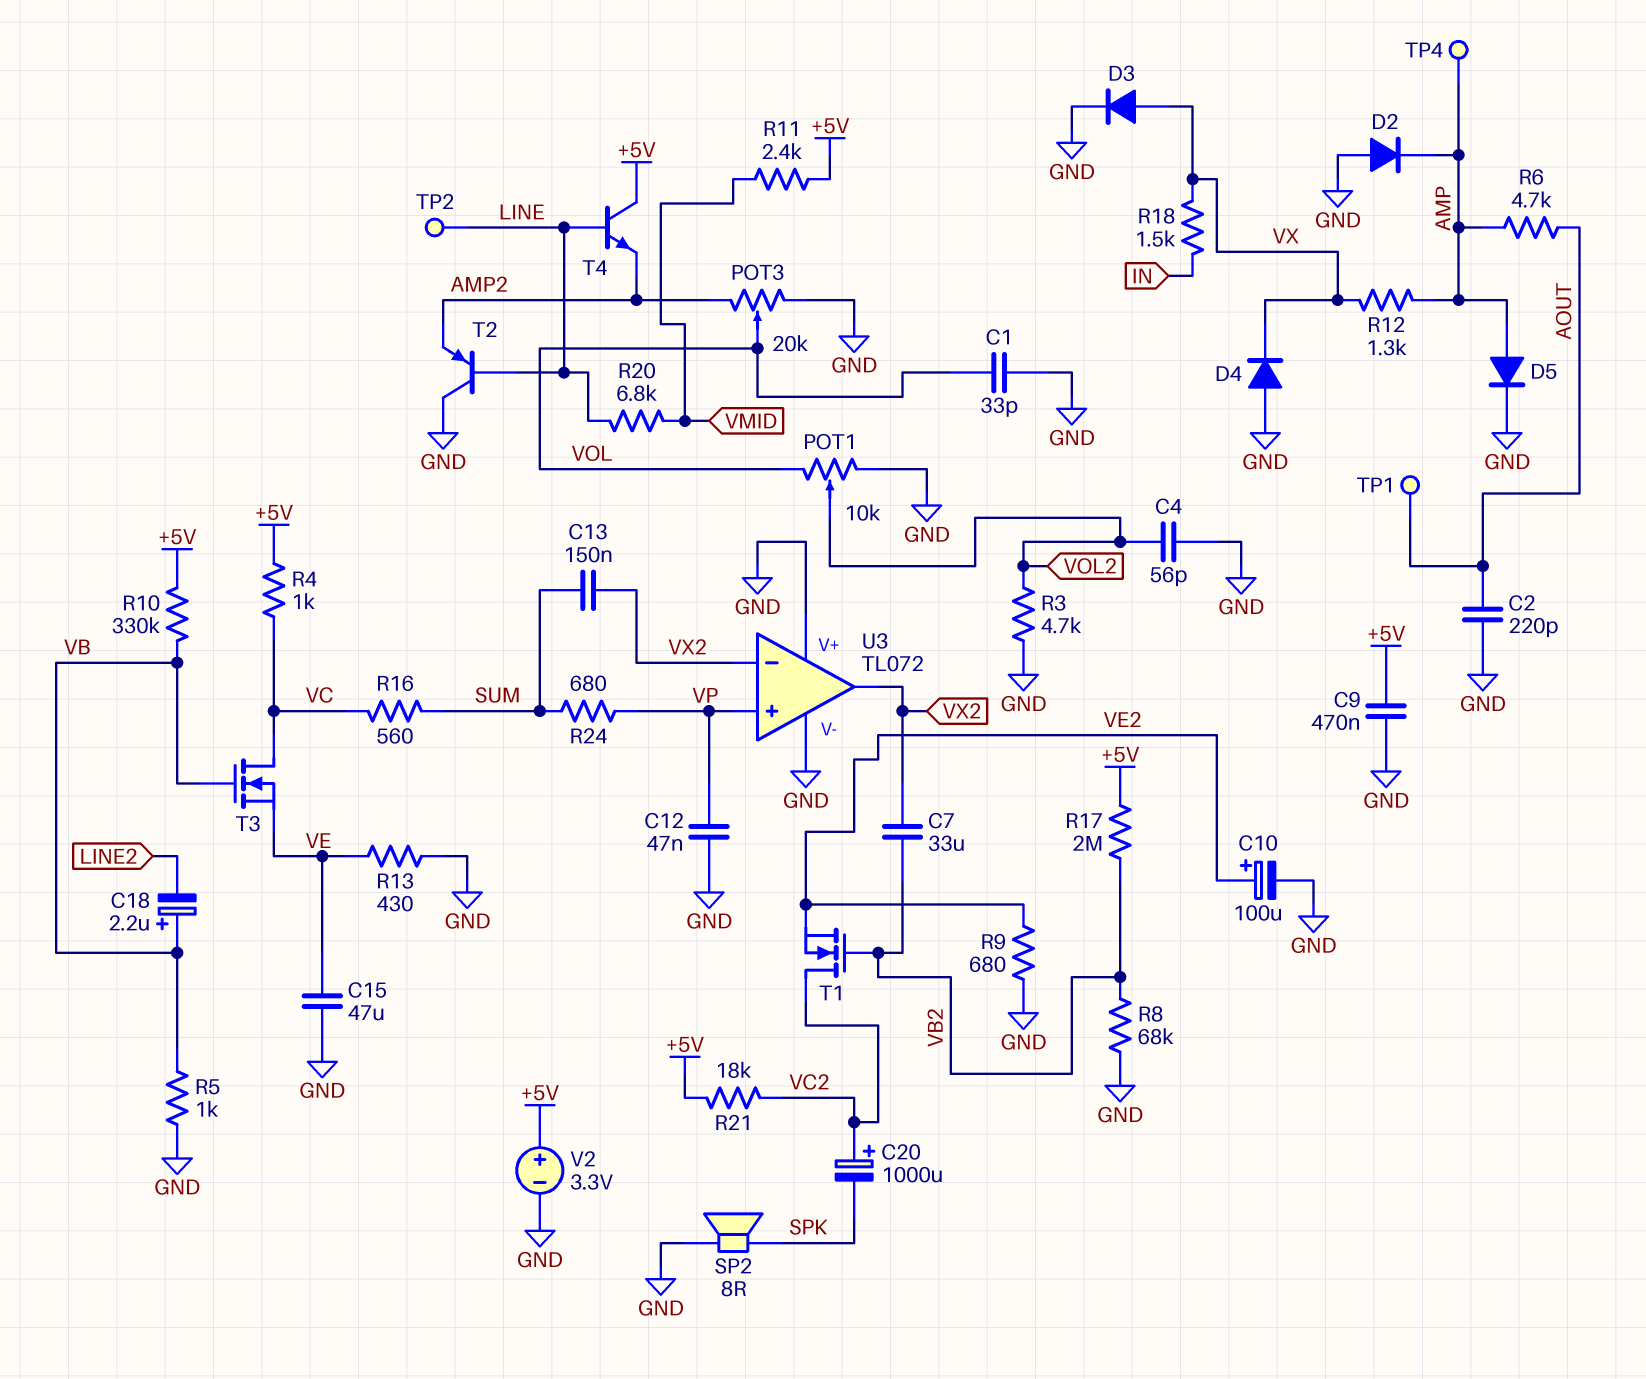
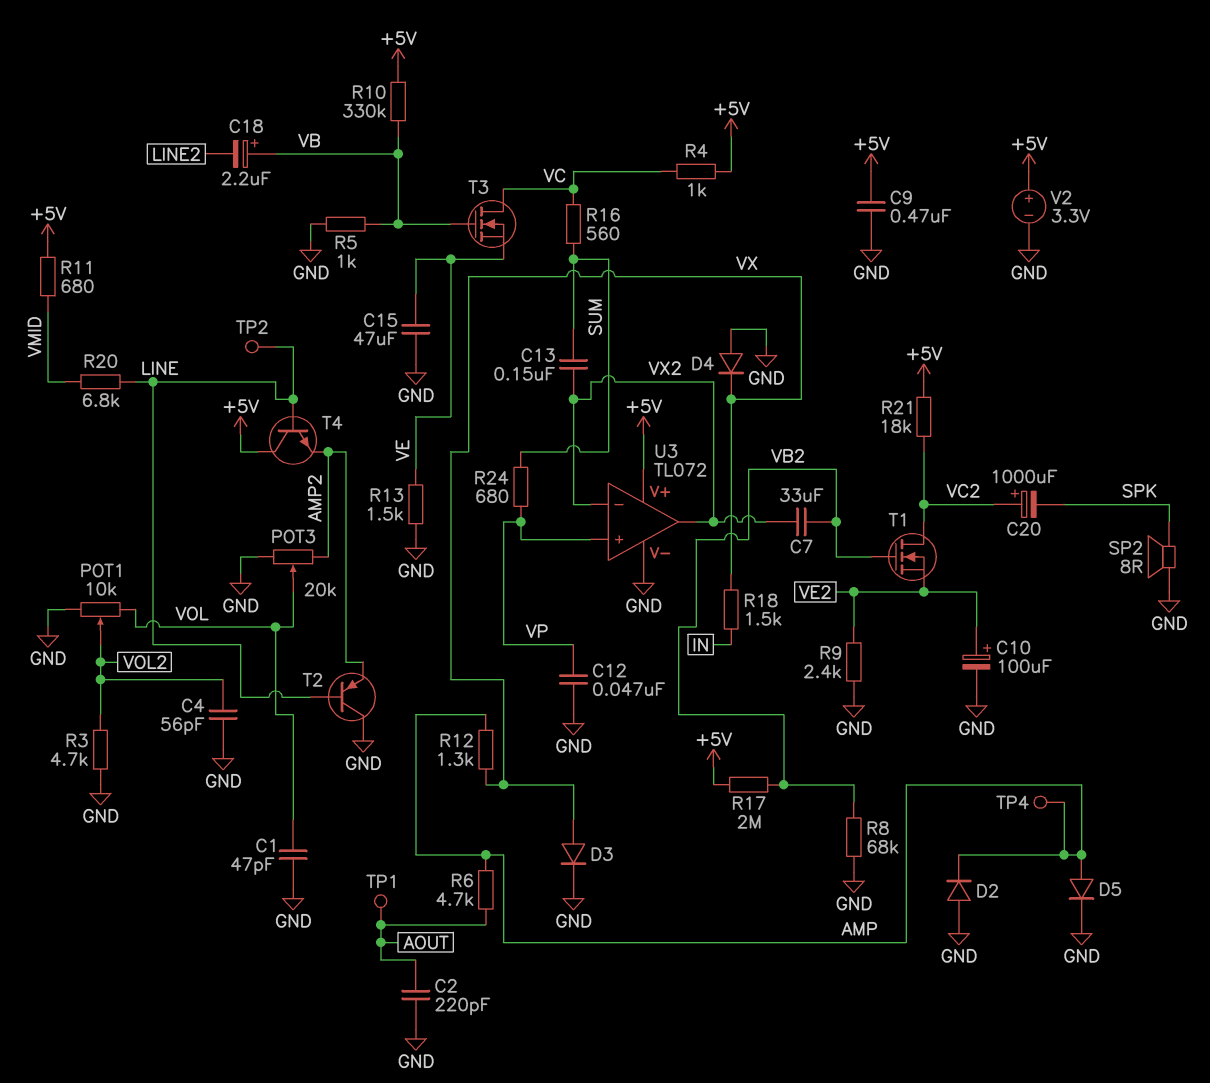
C1: 33pF (GND, VOL) -> 47pF (GND, VOL)
R9: 680 (GND, VE2) -> 2.4k (GND, VE2)
R11: 2.4k (+5V, VMID) -> 680 (+5V, VMID)
R13: 430 (GND, VE) -> 1.5k (GND, VE)
U3 pin V+: GND -> +5V

